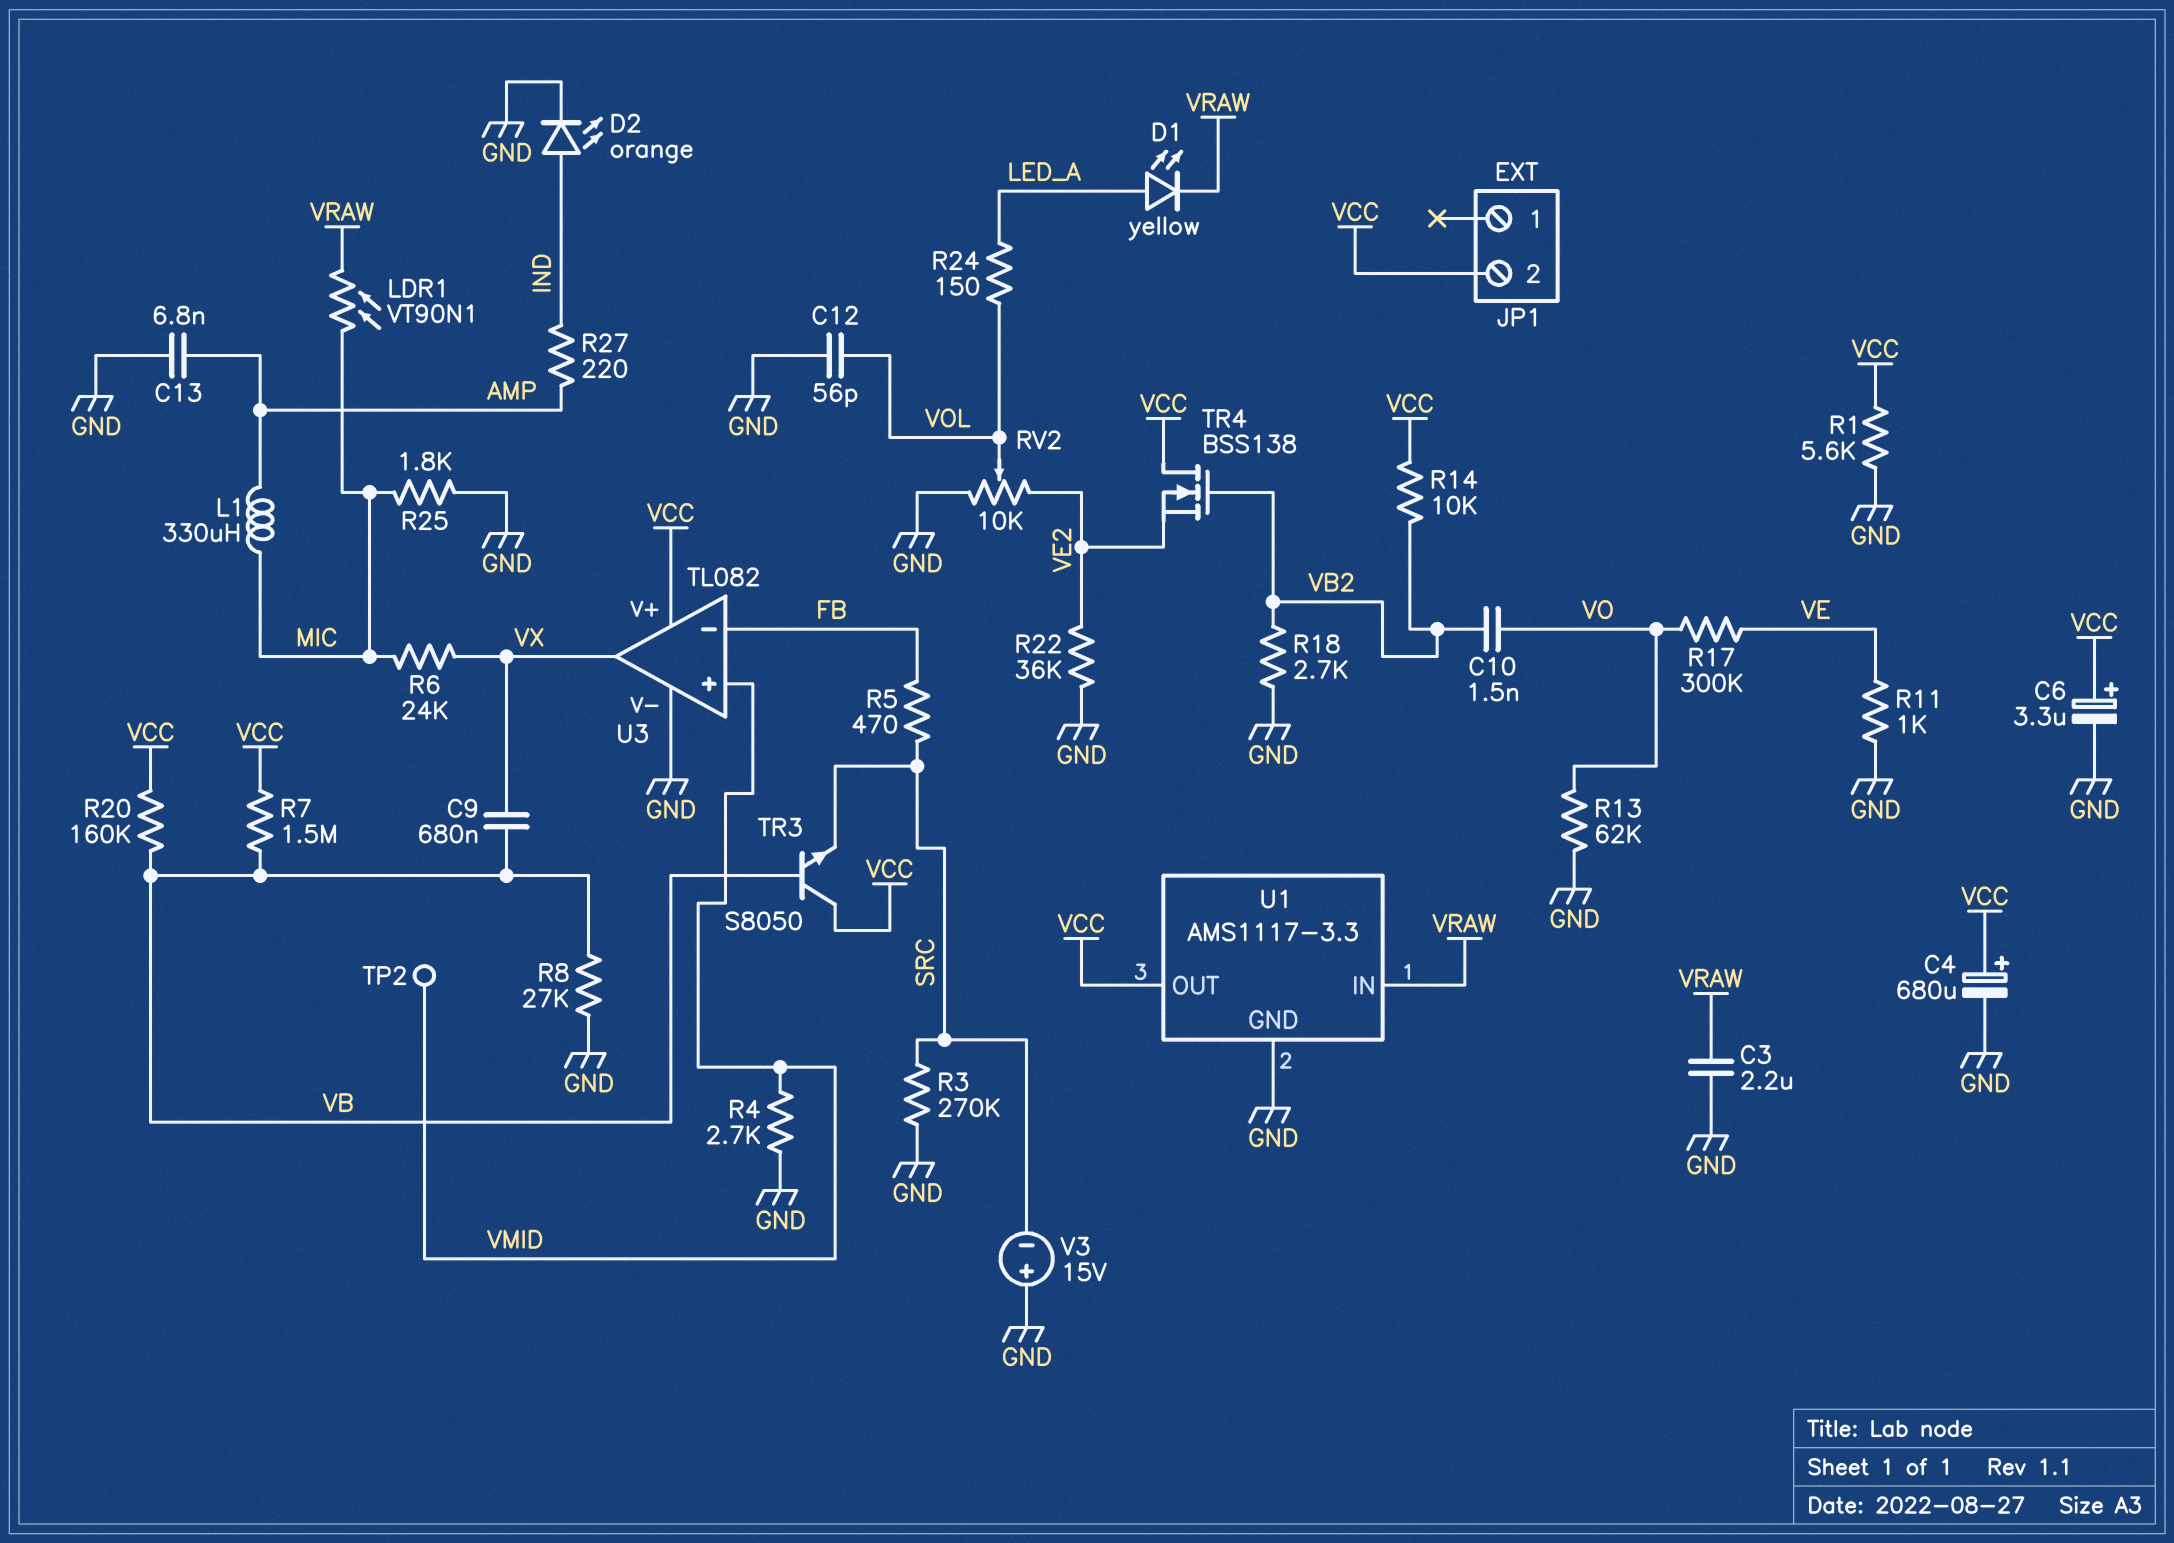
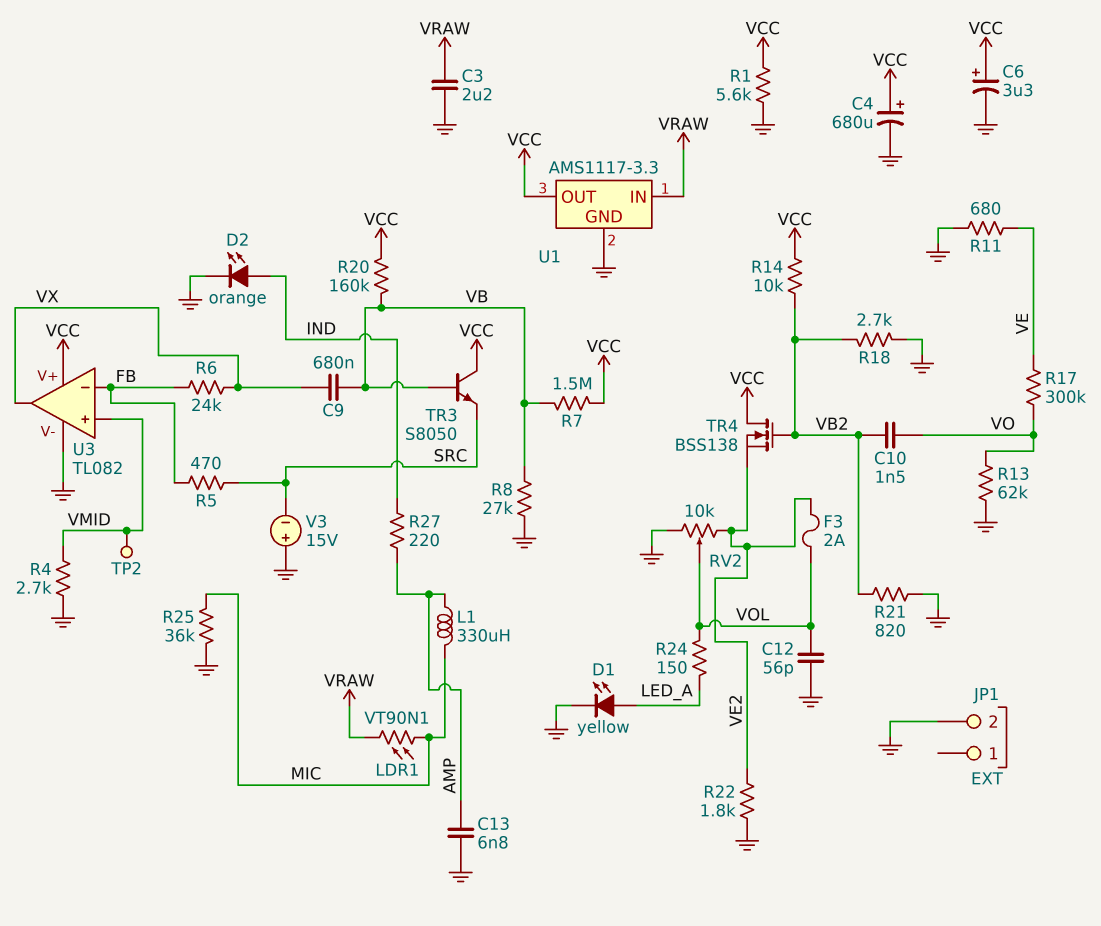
D1: LED yellow (A LED_A, K VRAW) -> LED yellow (A LED_A, K GND)
F3: none -> 2A (VE2, VOL)
JP1 pin 2: VCC -> GND
R3: 270k (GND, SRC) -> none
R6: 24k (MIC, VX) -> 24k (FB, VX)
R11: 1k (GND, VE) -> 680 (GND, VE)
R21: none -> 820 (GND, VB2)
R22: 36k (GND, VE2) -> 1.8k (GND, VE2)
R25: 1.8k (GND, MIC) -> 36k (GND, MIC)

